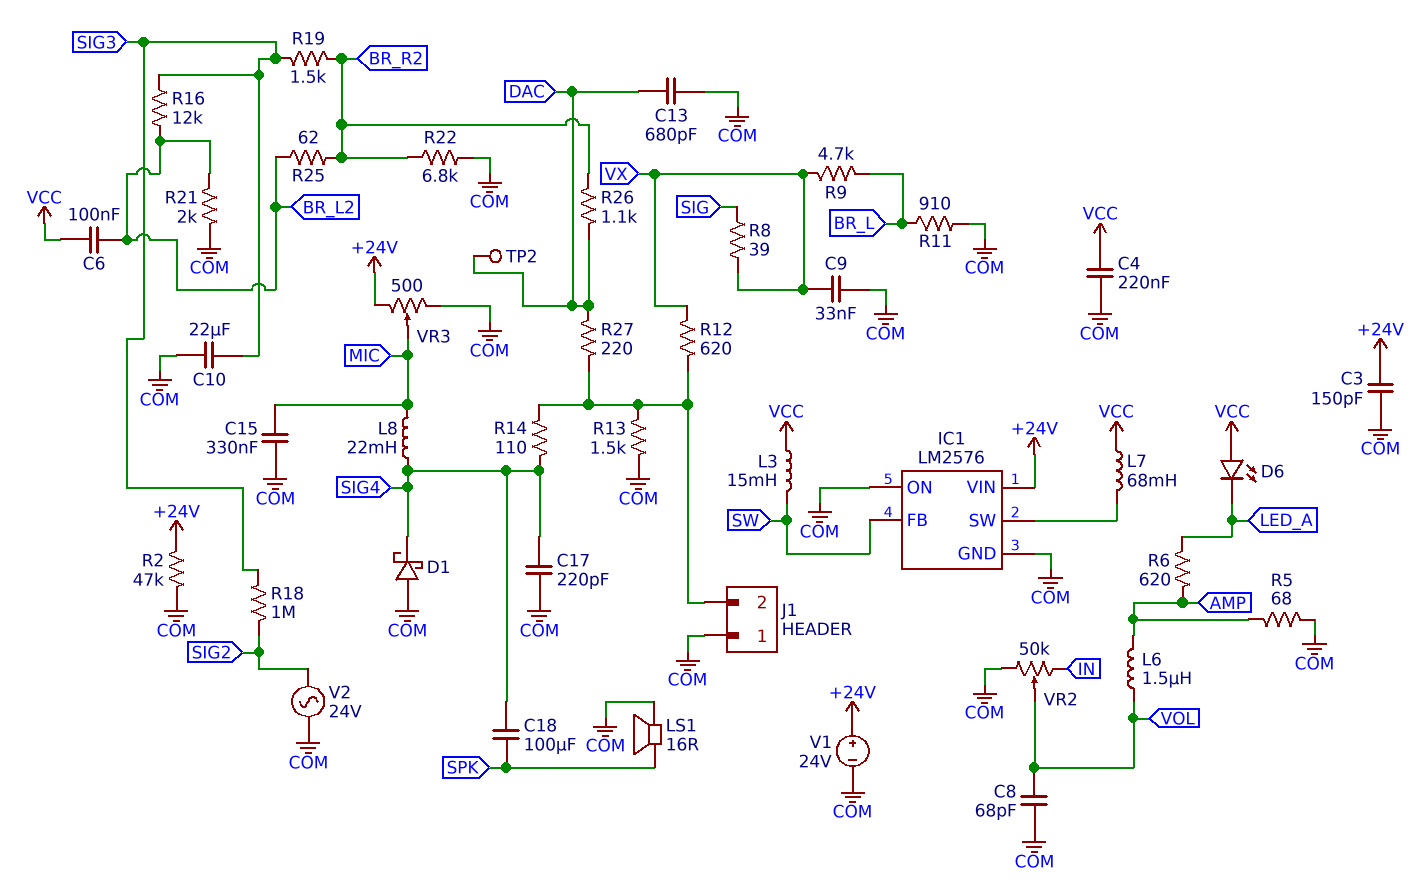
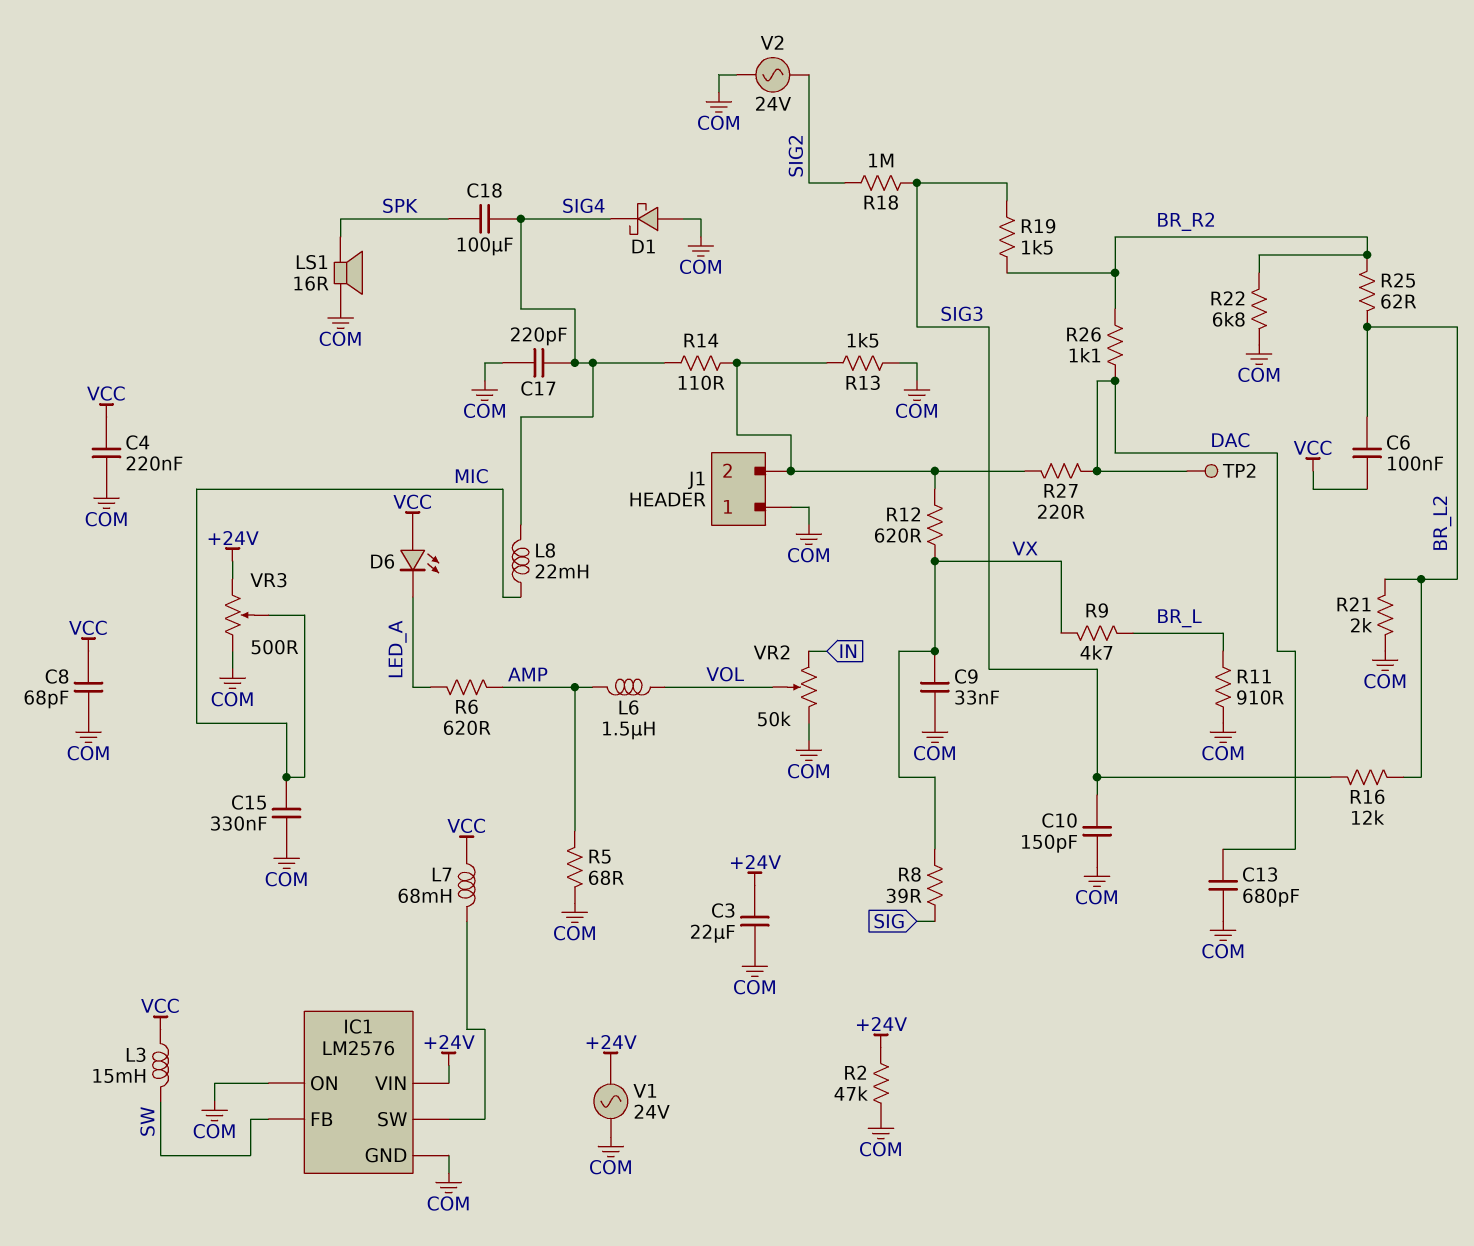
C3: 150pF (+24V, COM) -> 22uF (+24V, COM)
C8: 68pF (COM, VOL) -> 68pF (COM, VCC)
C10: 22uF (COM, SIG3) -> 150pF (COM, SIG3)
V1: 24V (plus +24V, minus COM) -> AC 24V (+24V, COM)

